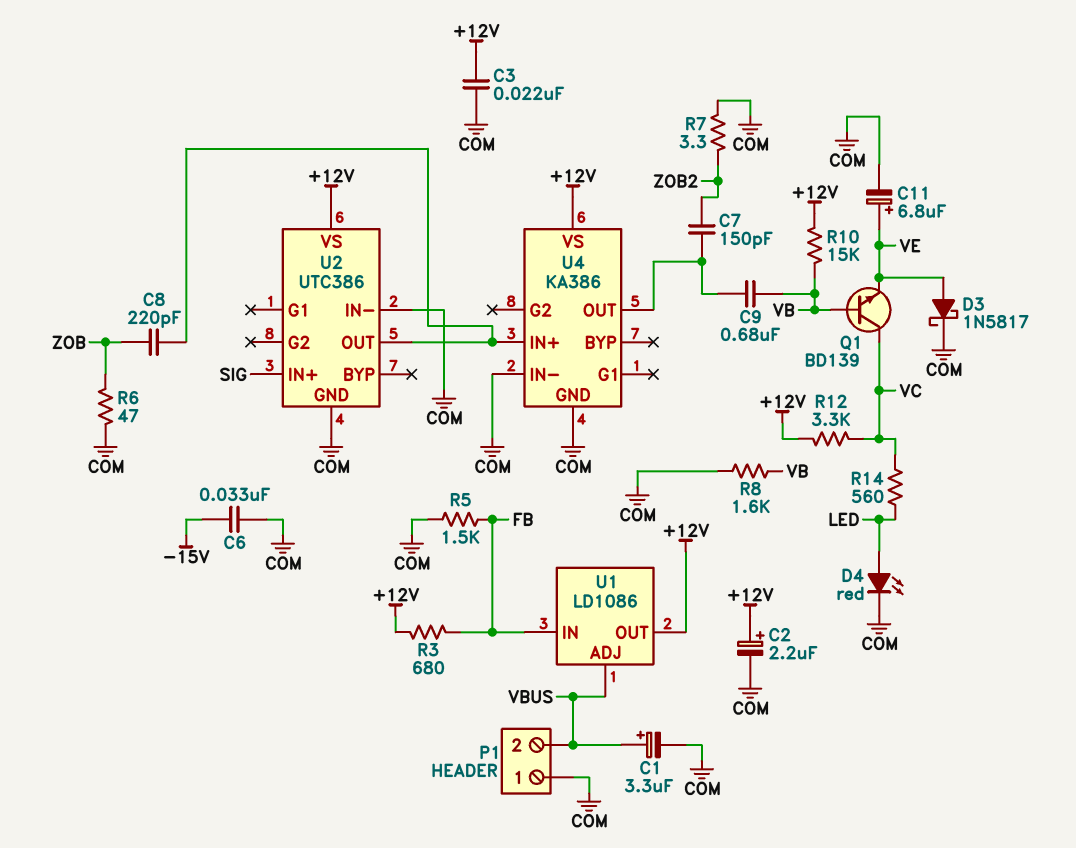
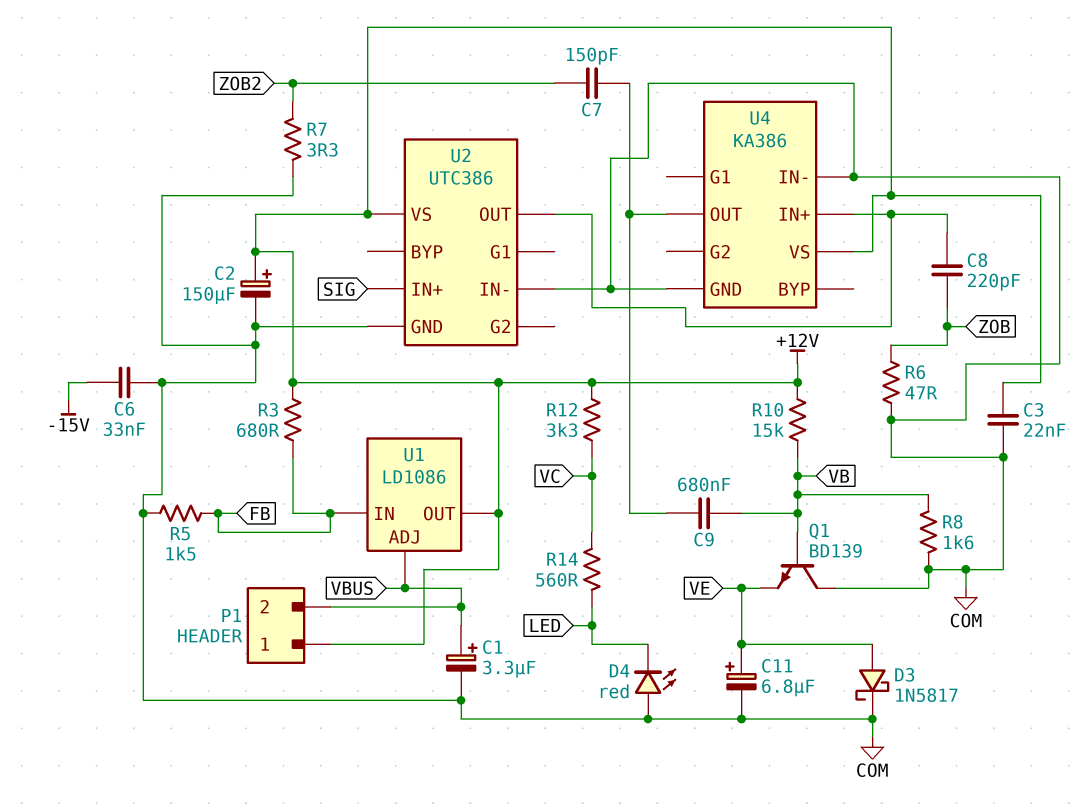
C2: 2.2uF (plus +12V, minus COM) -> 150uF (plus +12V, minus COM)
D4: LED red (A LED, K COM) -> LED red (A COM, K LED)
P1 pin 1: COM -> +12V
Q1: NPN BD139 (B VB, C VC, E VE) -> NPN BD139 (B VB, C COM, E VE)

